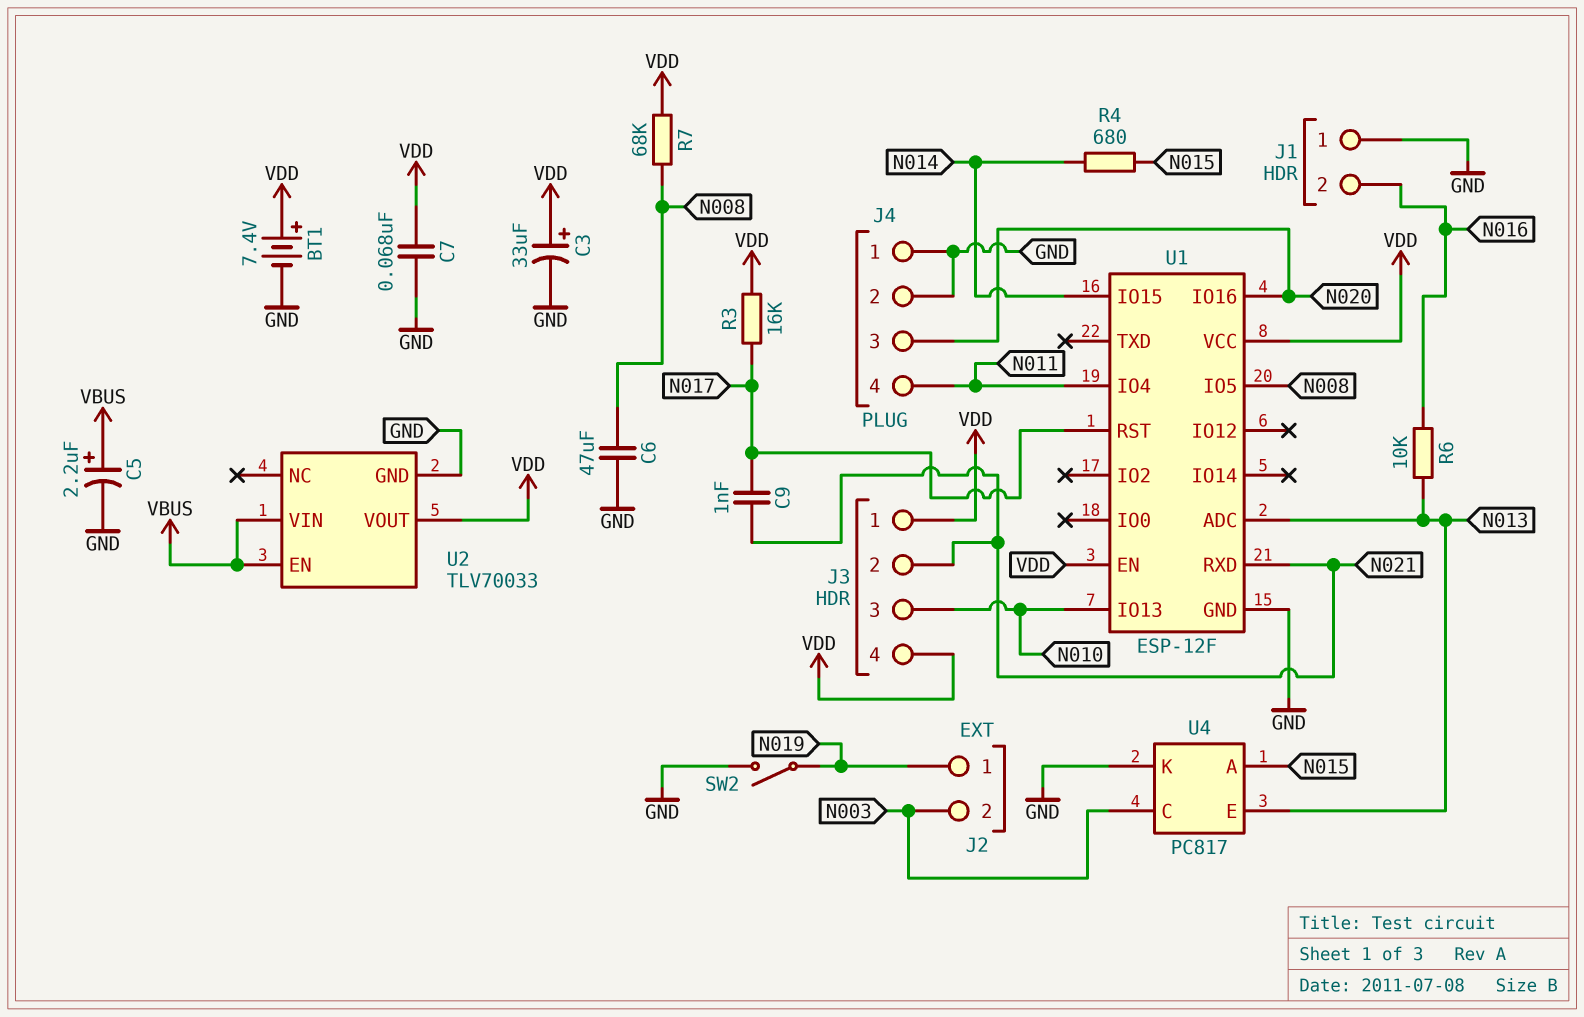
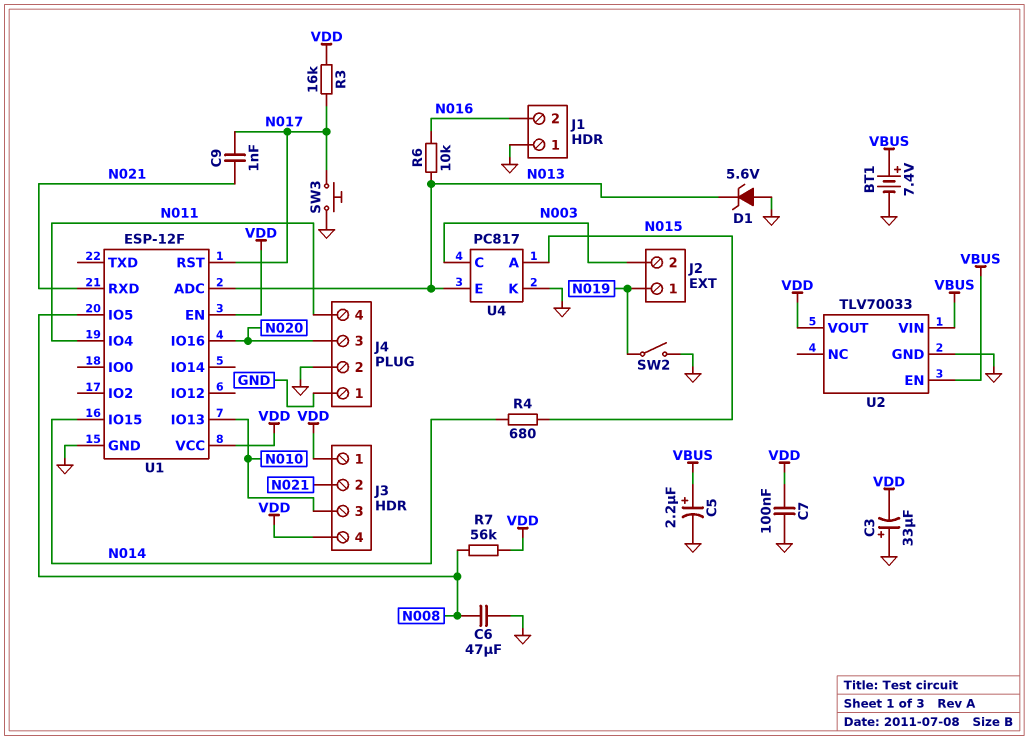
BT1: 7.4V (plus VDD, minus GND) -> 7.4V (plus VBUS, minus GND)
C3: 33uF (plus VDD, minus GND) -> 33uF (plus GND, minus VDD)
C7: 68nF (GND, VDD) -> 100nF (GND, VDD)
D1: none -> zener 5.6V (A GND, K N013)
R7: 68k (N008, VDD) -> 56k (N008, VDD)
SW3: none -> button (GND, N017)

